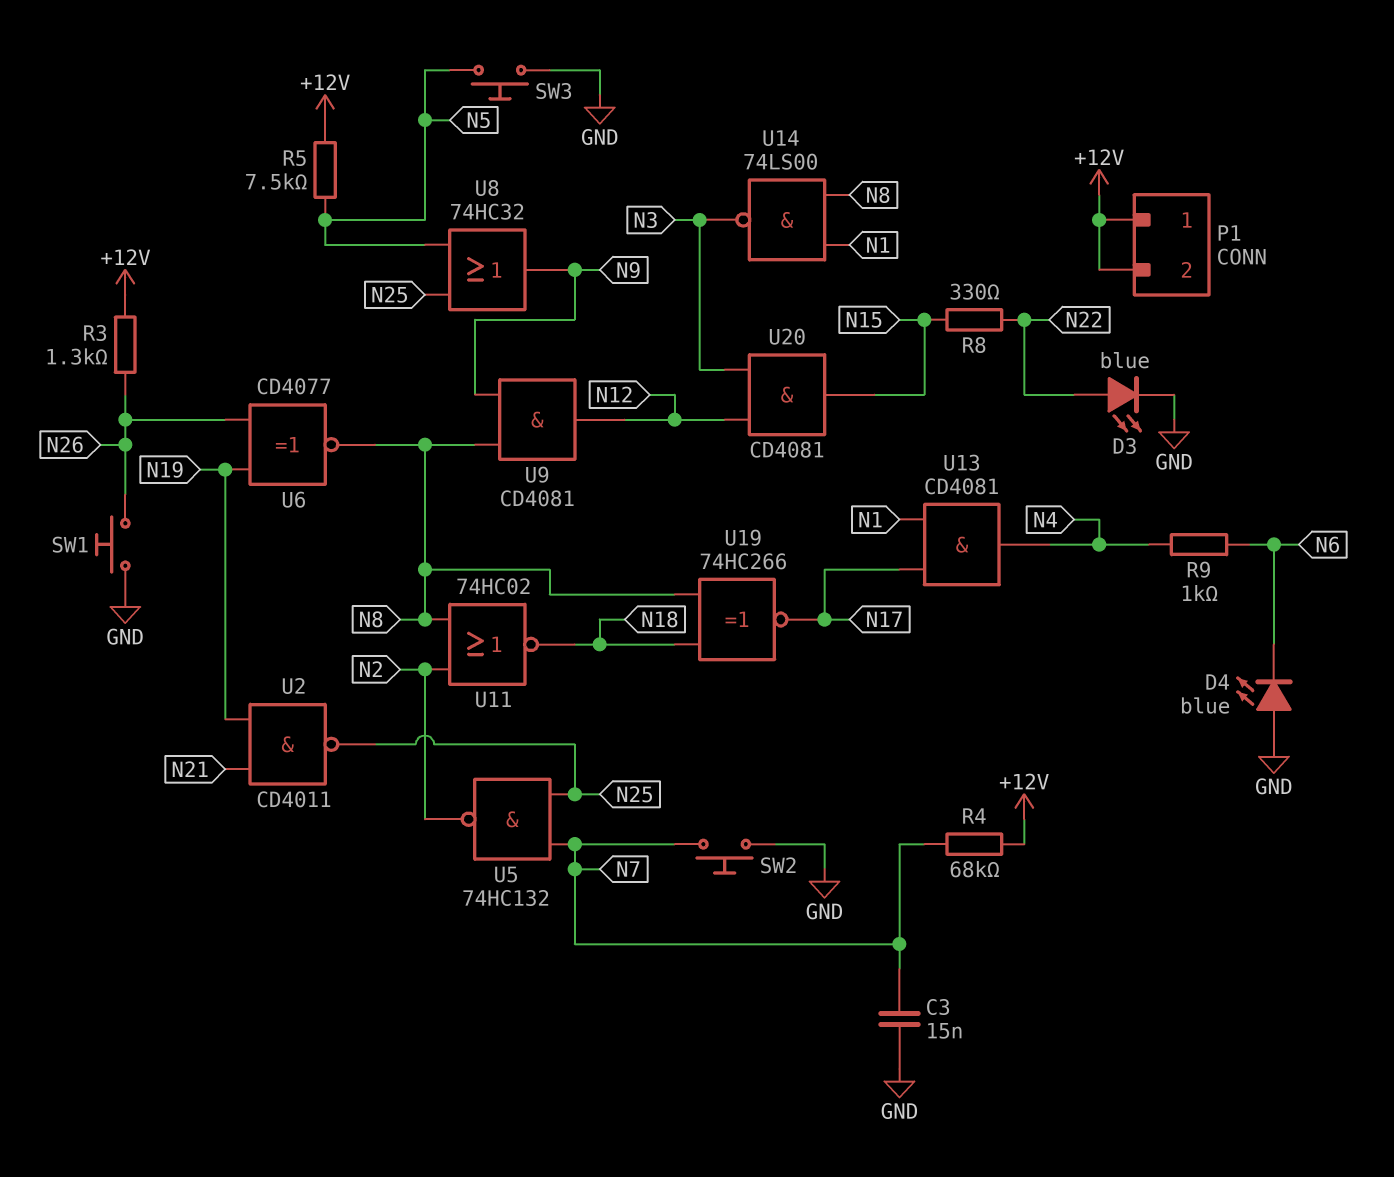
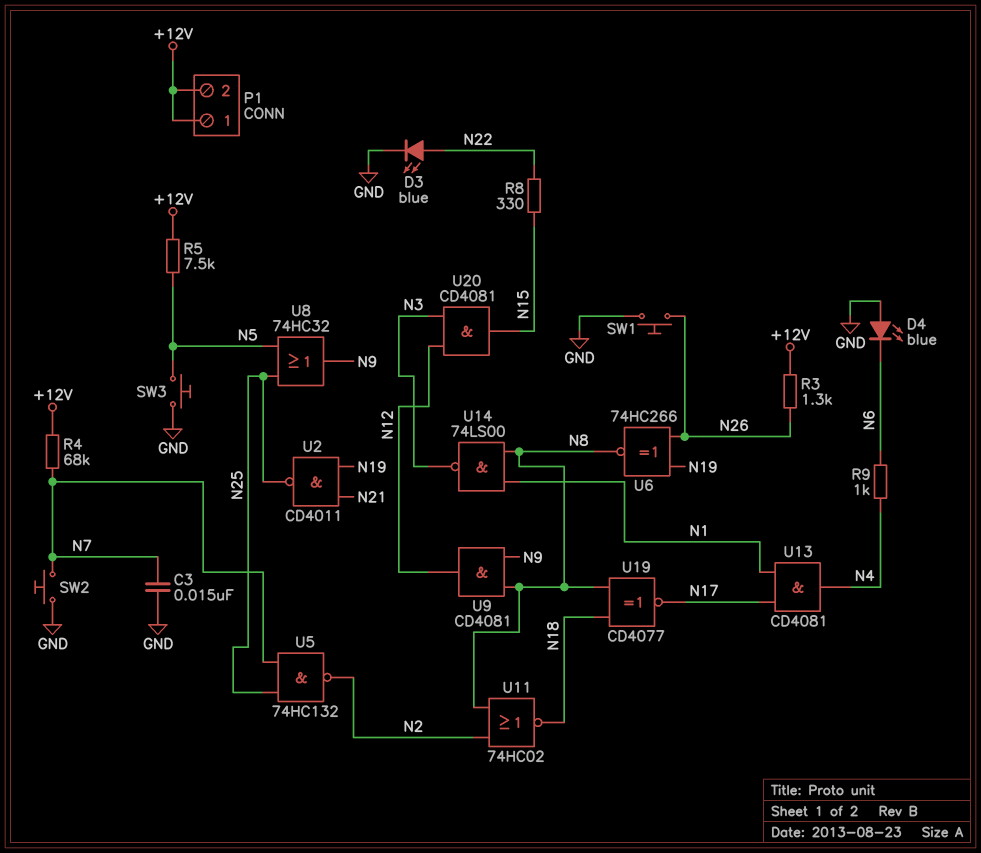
U6: XNOR CD4077 (in N19, in N26, out N8) -> XNOR 74HC266 (in N19, in N26, out N8)
U19: XNOR 74HC266 (in N8, in N18, out N17) -> XNOR CD4077 (in N8, in N18, out N17)

